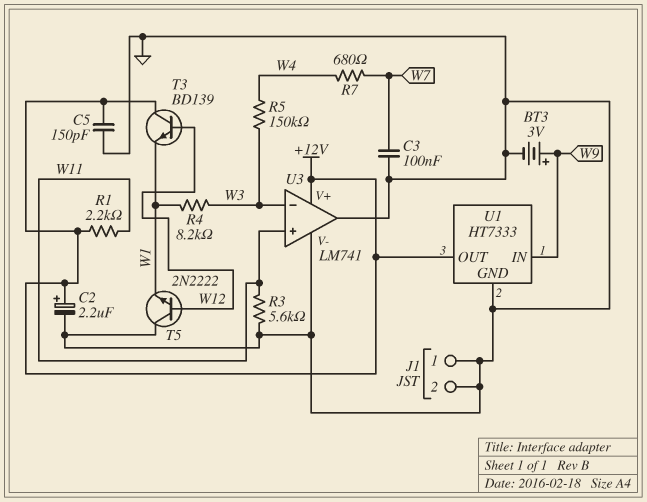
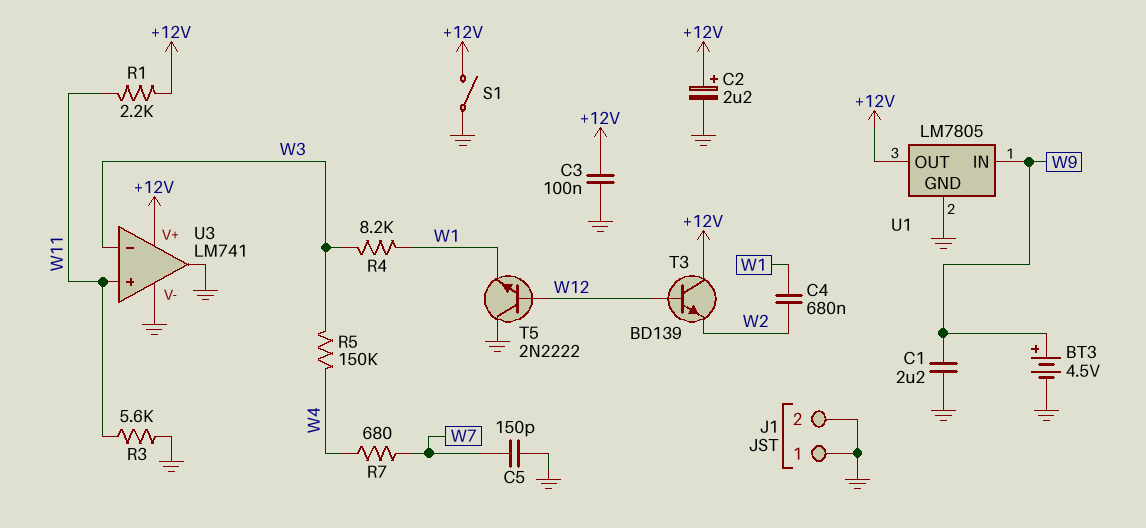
BT3: 3V (plus W9, minus GND) -> 4.5V (plus W9, minus GND)
C1: none -> 2.2uF (GND, W9)
C3: 100nF (GND, W7) -> 100nF (+12V, GND)
C4: none -> 680nF (W1, W2)
C5: 150pF (+12V, GND) -> 150pF (GND, W7)
S1: none -> switch (+12V, GND)
T3: NPN BD139 (B W12, C +12V, E W1) -> NPN BD139 (B W12, C +12V, E W2)
U1: HT7333 -> LM7805

